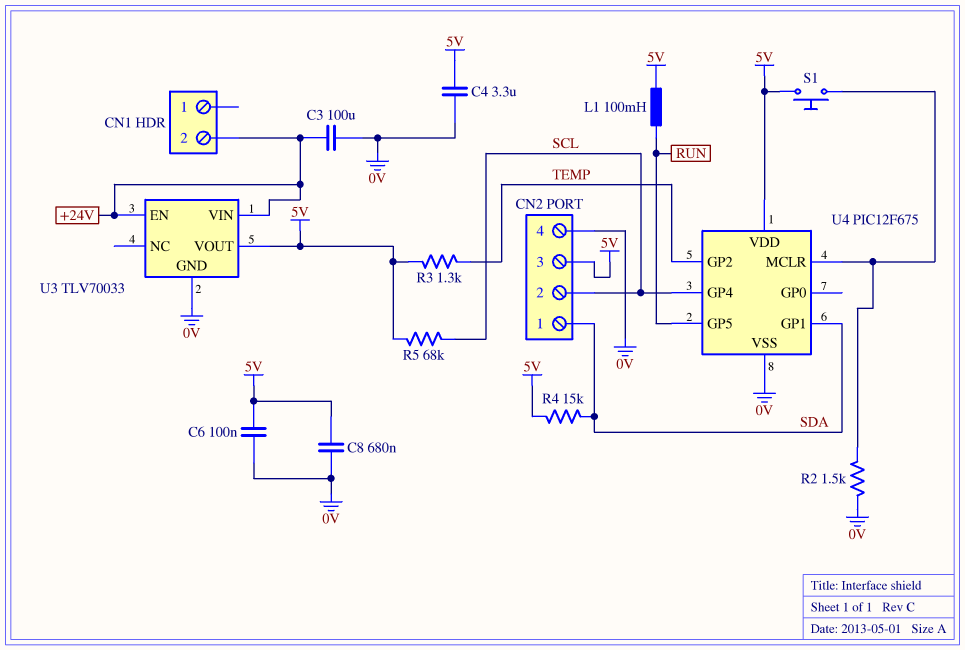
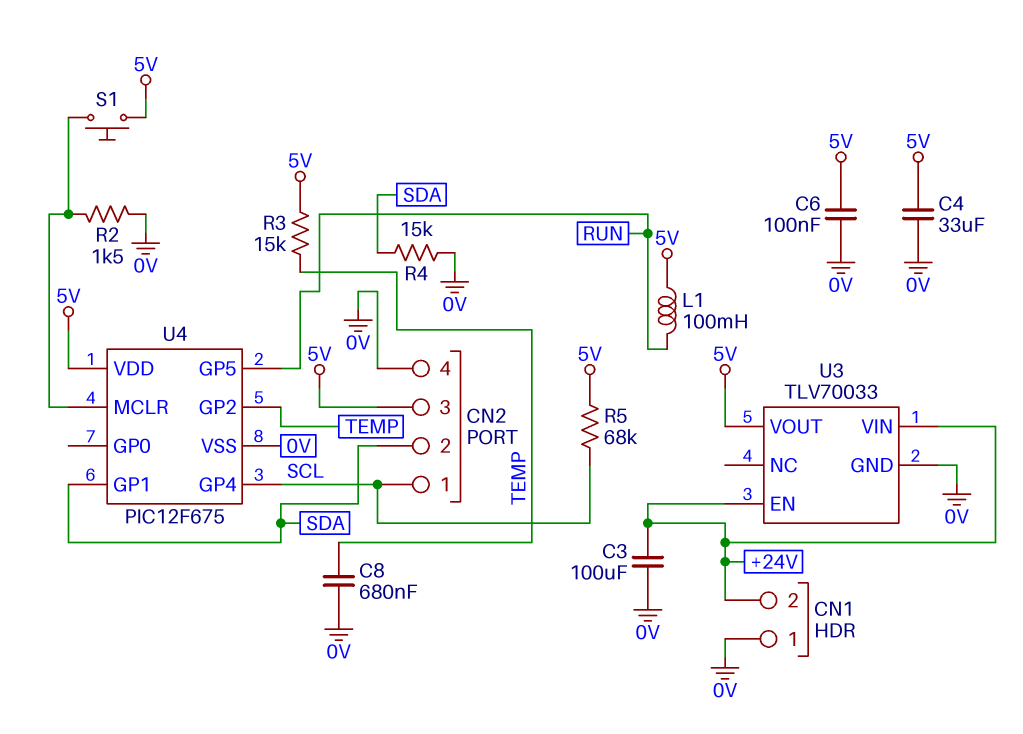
C4: 3.3uF (0V, 5V) -> 33uF (0V, 5V)
C8: 680nF (0V, 5V) -> 680nF (0V, TEMP)
CN1 pin 1: none -> 0V
CN2 pin 1: SDA -> SCL
CN2 pin 2: SCL -> SDA
R3: 1.3k (5V, TEMP) -> 15k (5V, TEMP)
R4: 15k (5V, SDA) -> 15k (0V, SDA)

